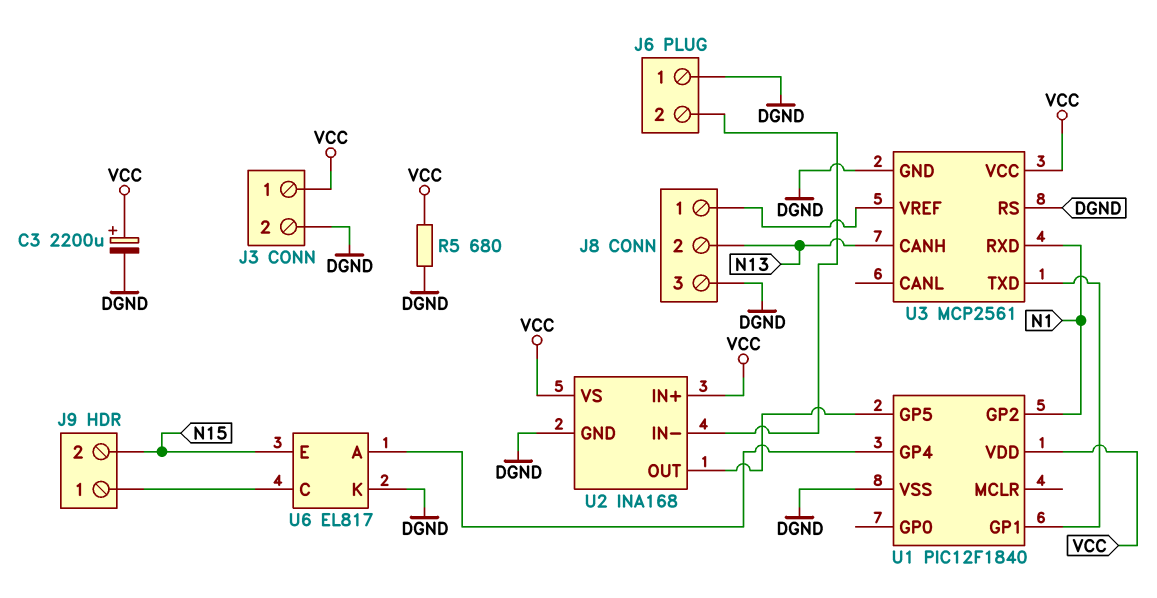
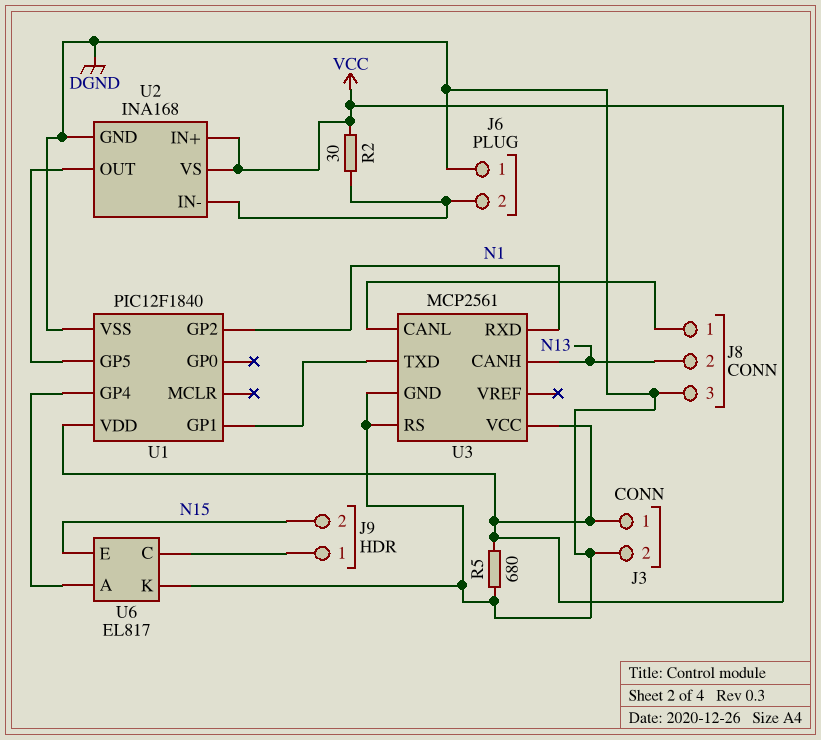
C3: 2200uF (plus VCC, minus DGND) -> none
R2: none -> 30 (J6/2, VCC)
U3 pin CANL: none -> J8/1
U3 pin VREF: J8/1 -> none

